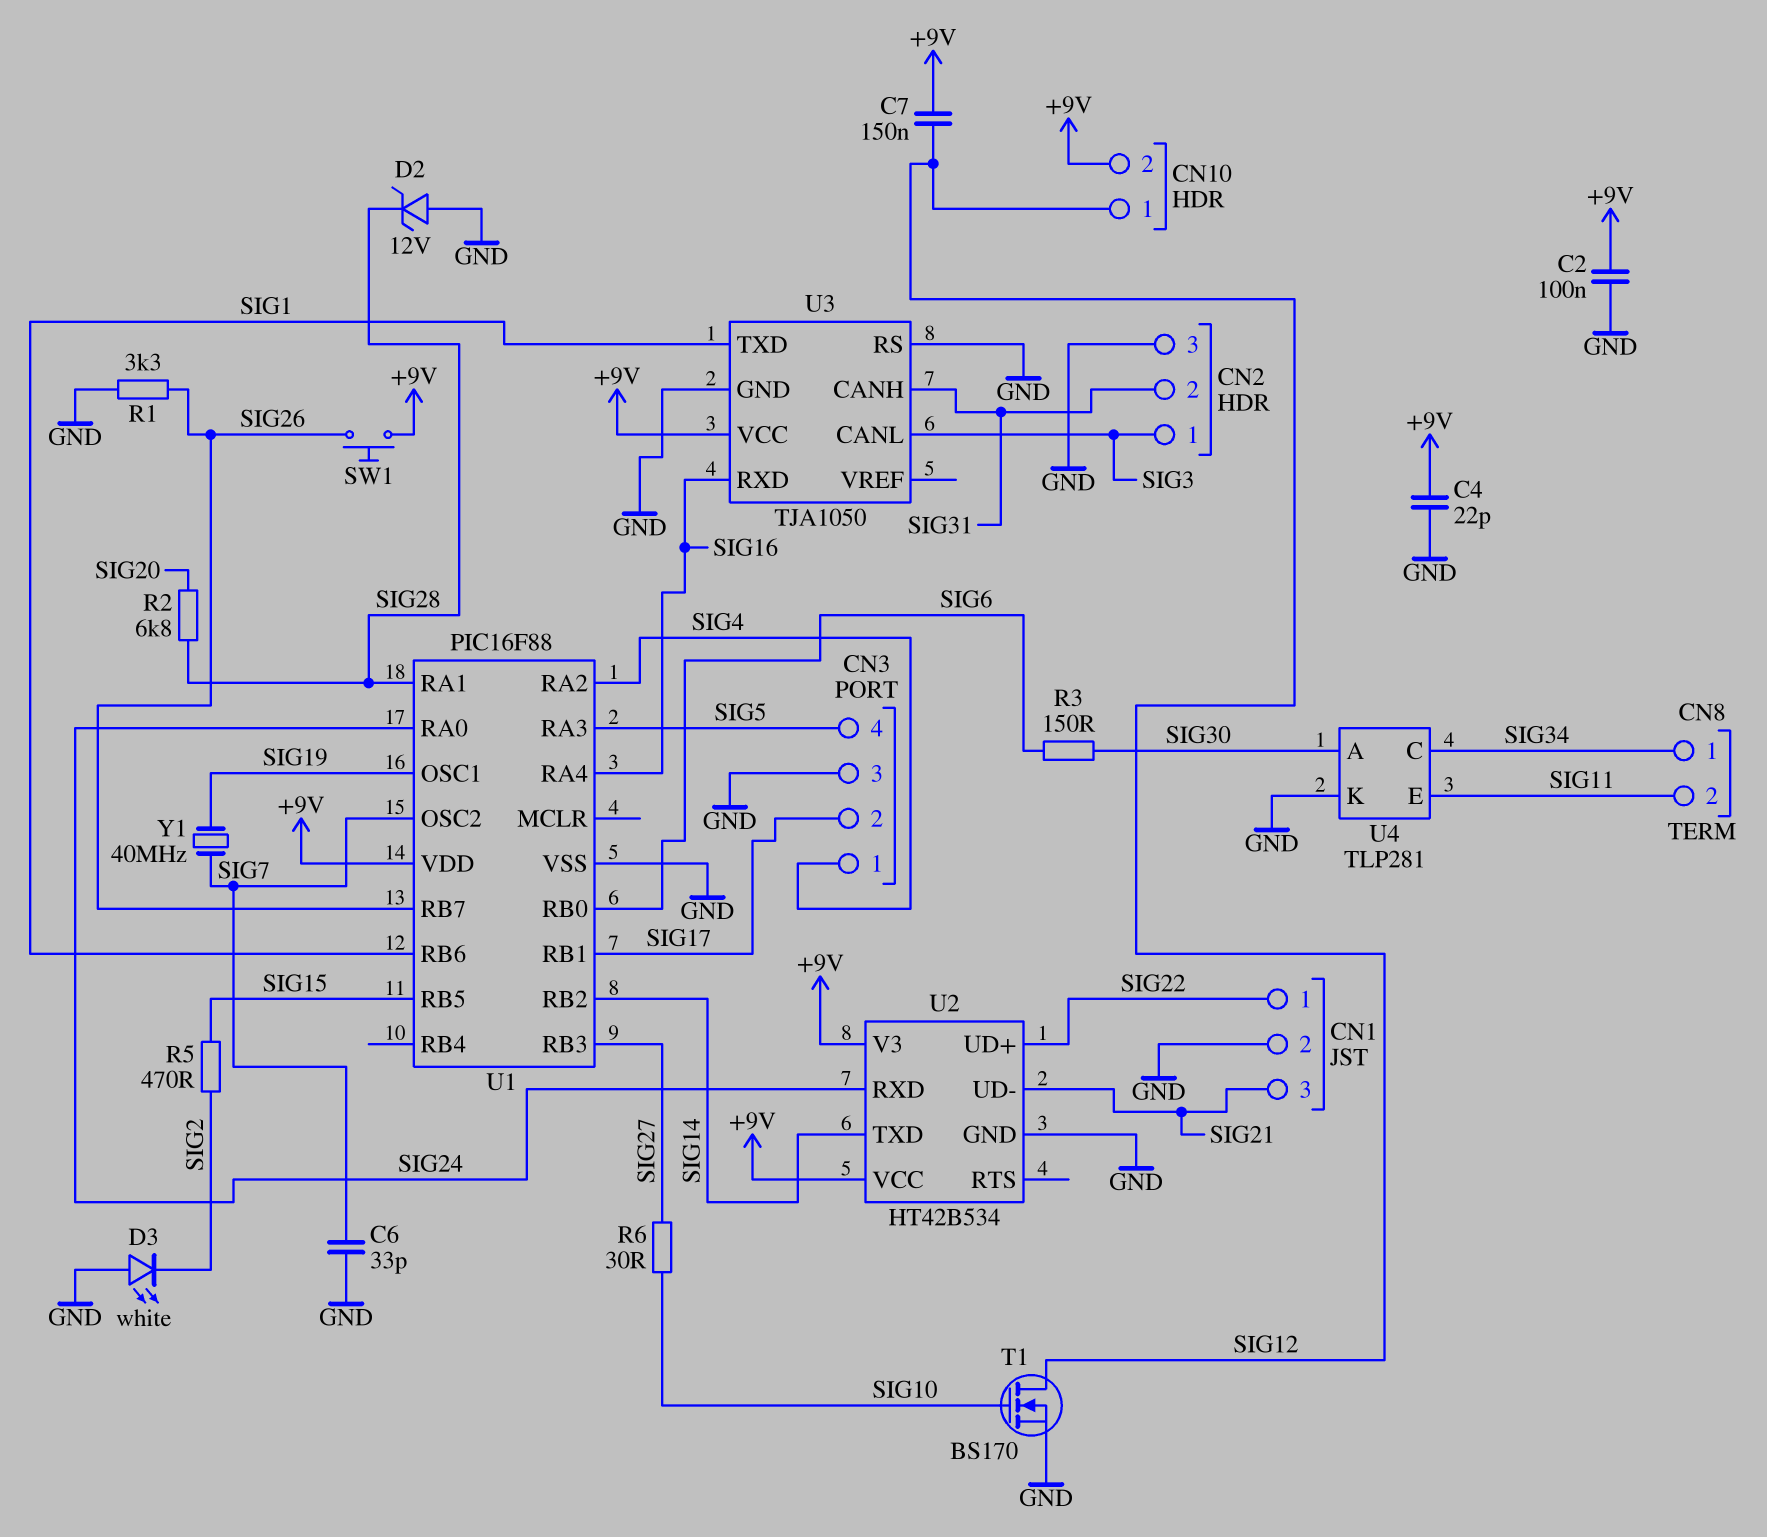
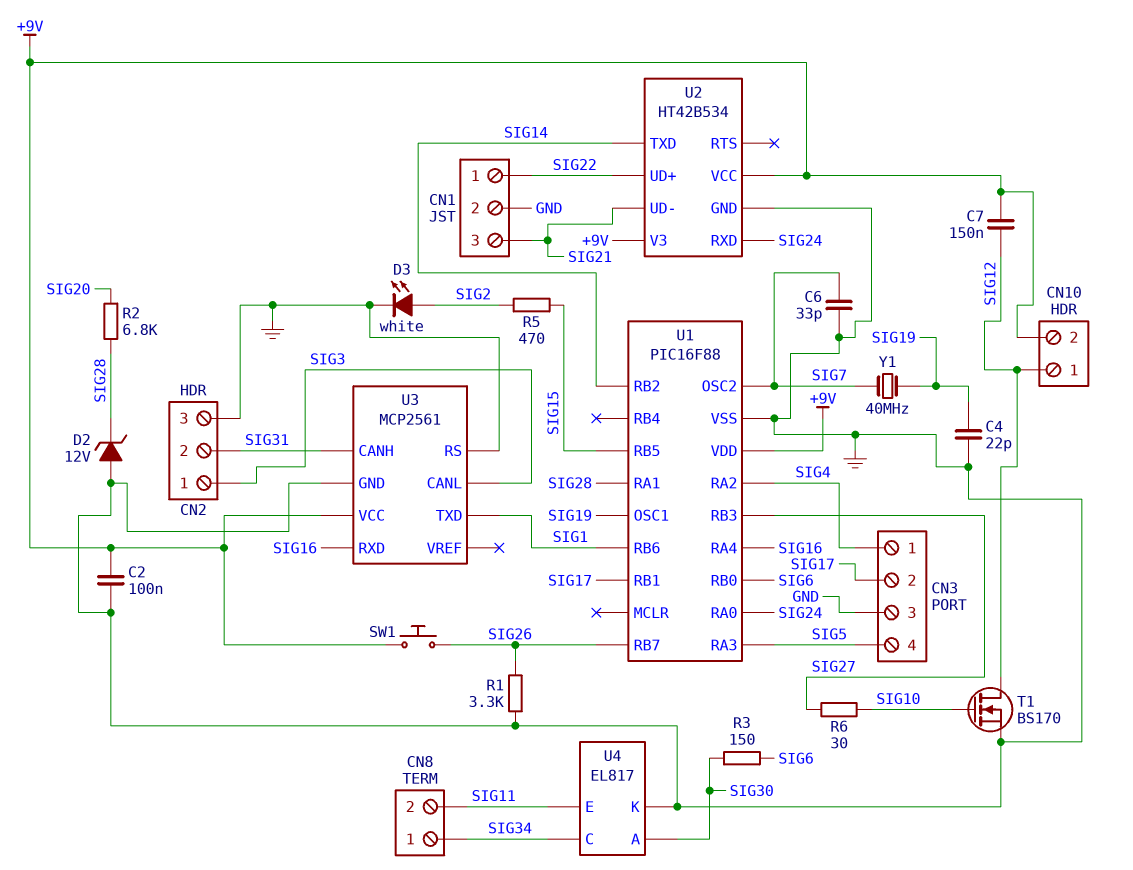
C4: 22pF (+9V, GND) -> 22pF (GND, SIG19)
D3: LED white (A GND, K SIG2) -> LED white (A SIG2, K GND)
U3: TJA1050 -> MCP2561
U4: TLP281 -> EL817

